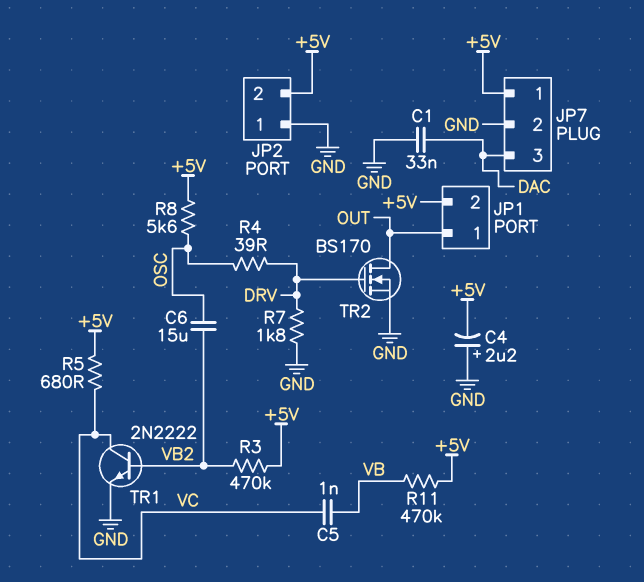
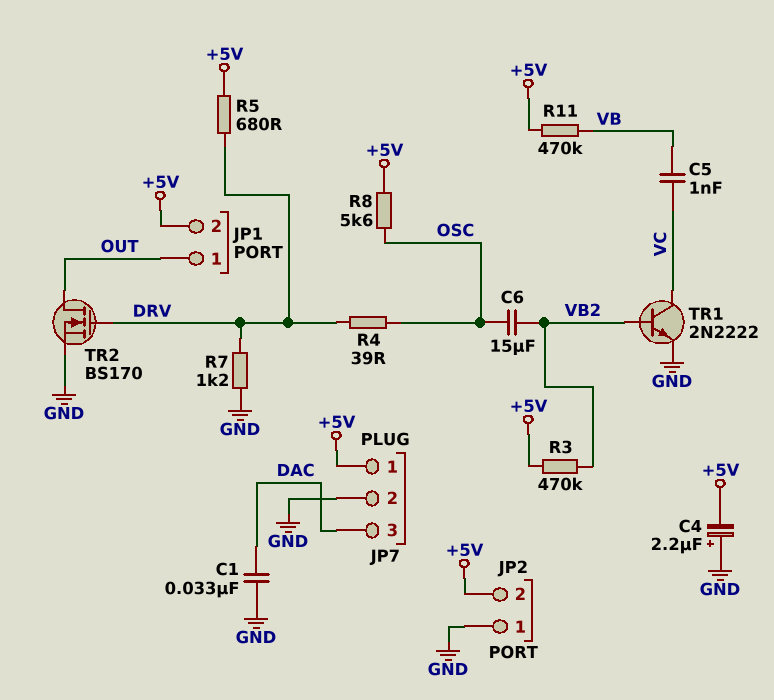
R5: 680 (+5V, VC) -> 680 (+5V, DRV)
R7: 1.8k (DRV, GND) -> 1.2k (DRV, GND)

